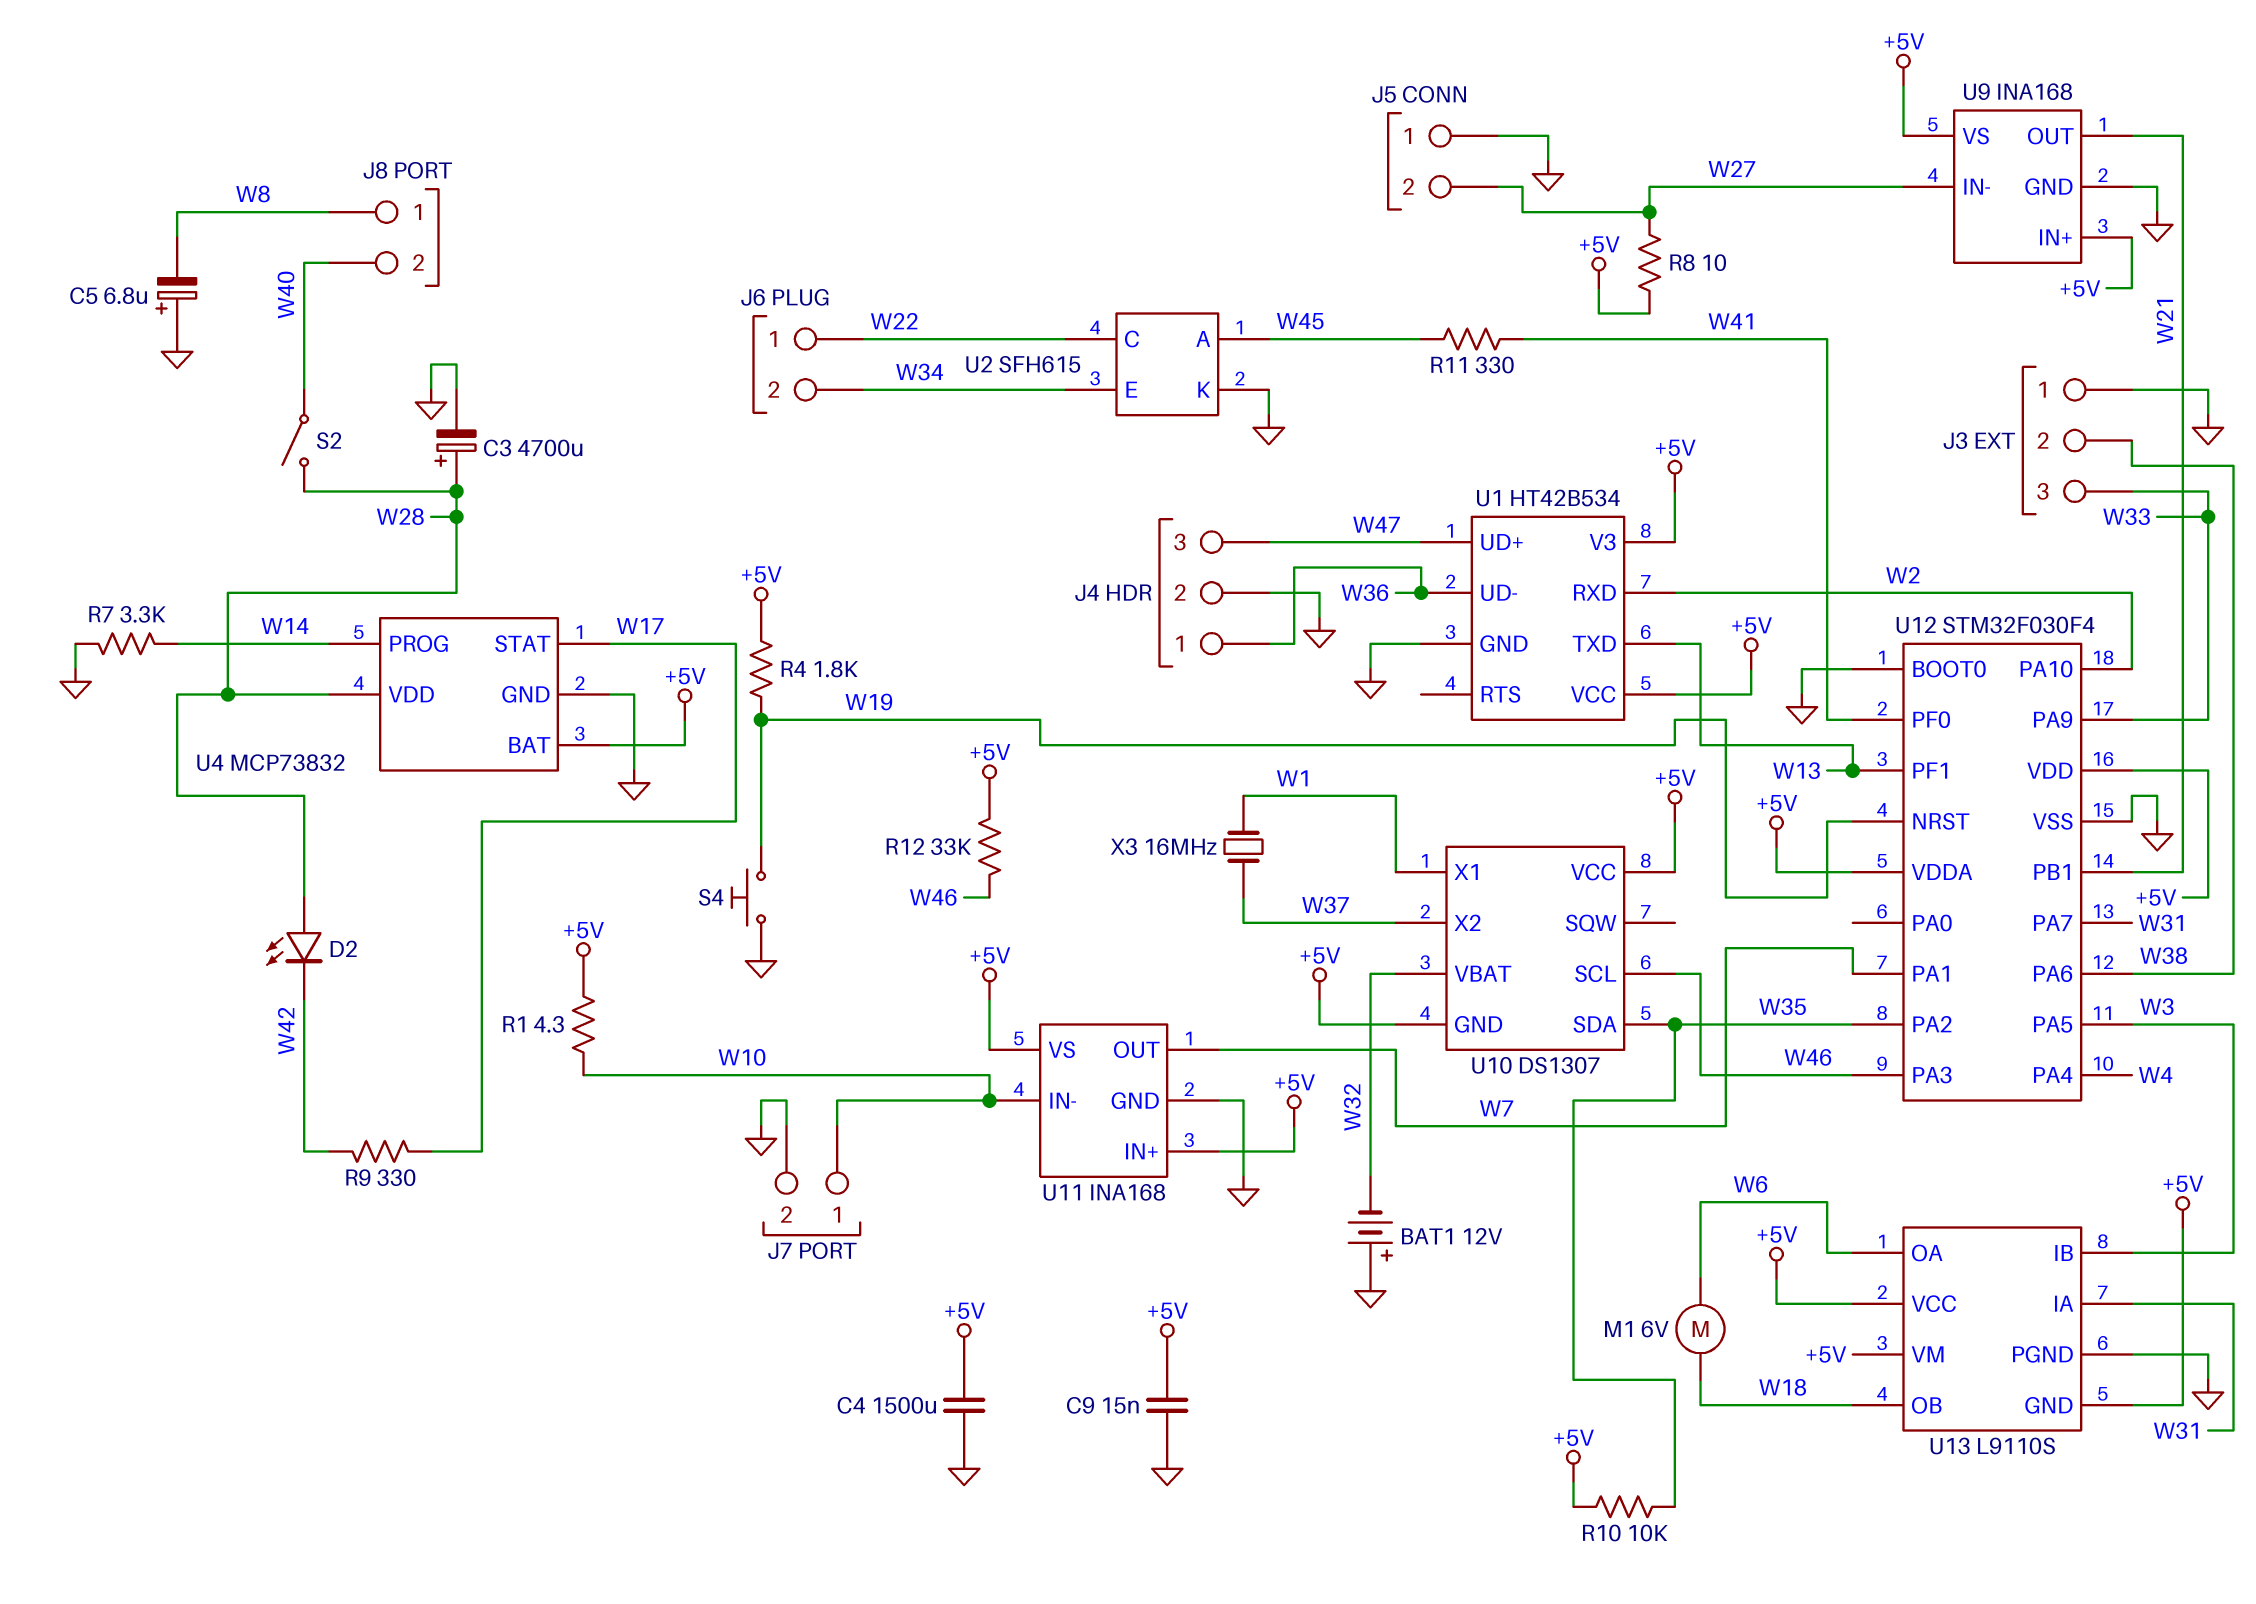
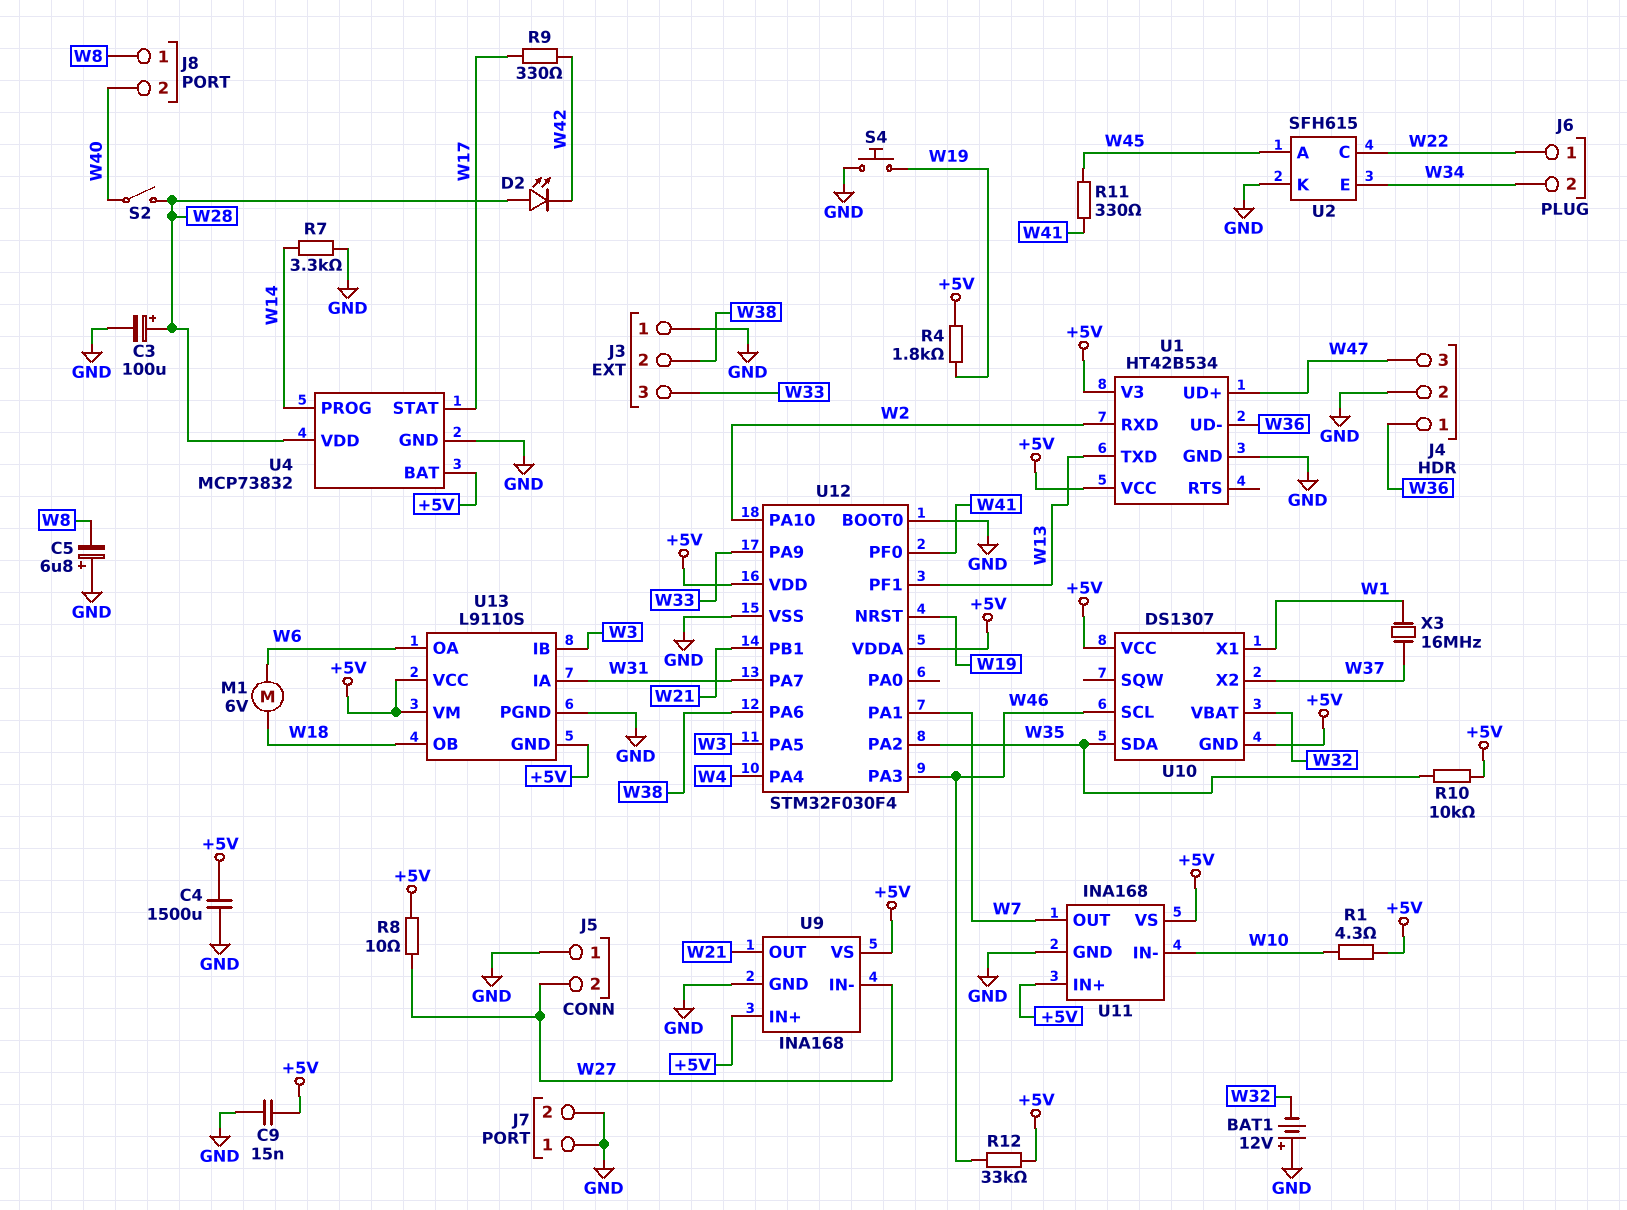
C3: 4700uF (plus W28, minus GND) -> 100uF (plus W28, minus GND)
J7 pin 1: W10 -> GND

